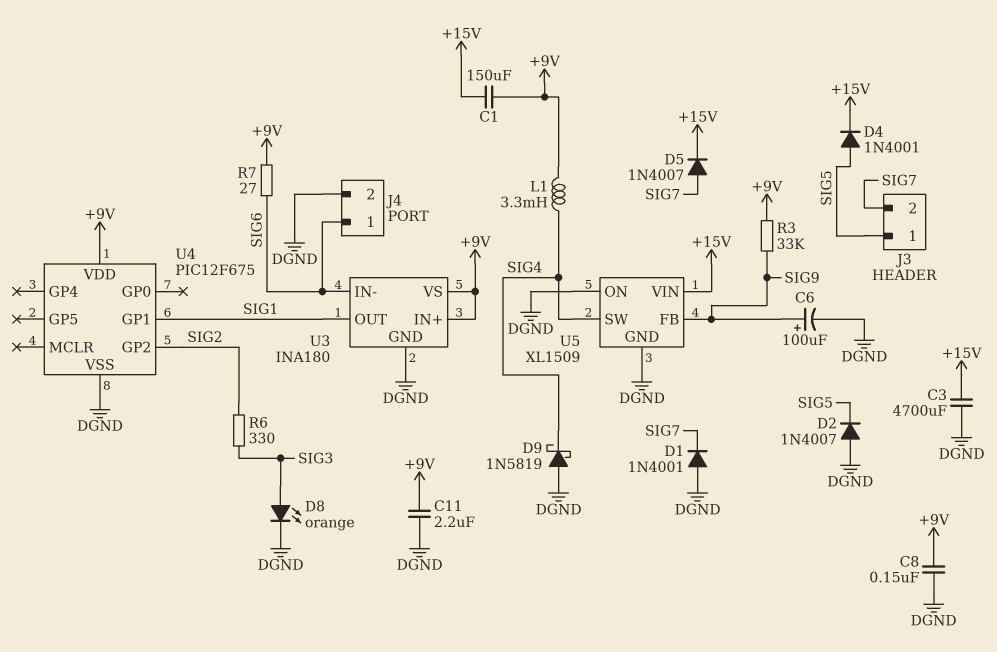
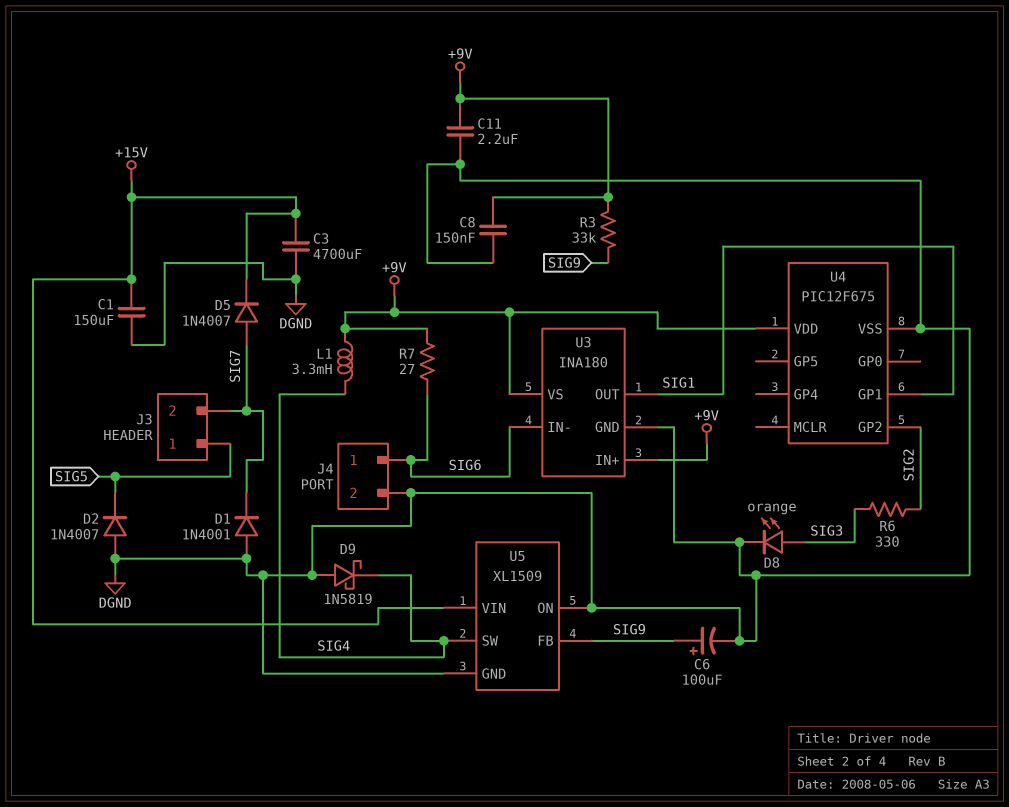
C1: 150uF (+9V, +15V) -> 150uF (+15V, DGND)
D4: diode 1N4001 (A SIG5, K +15V) -> none

